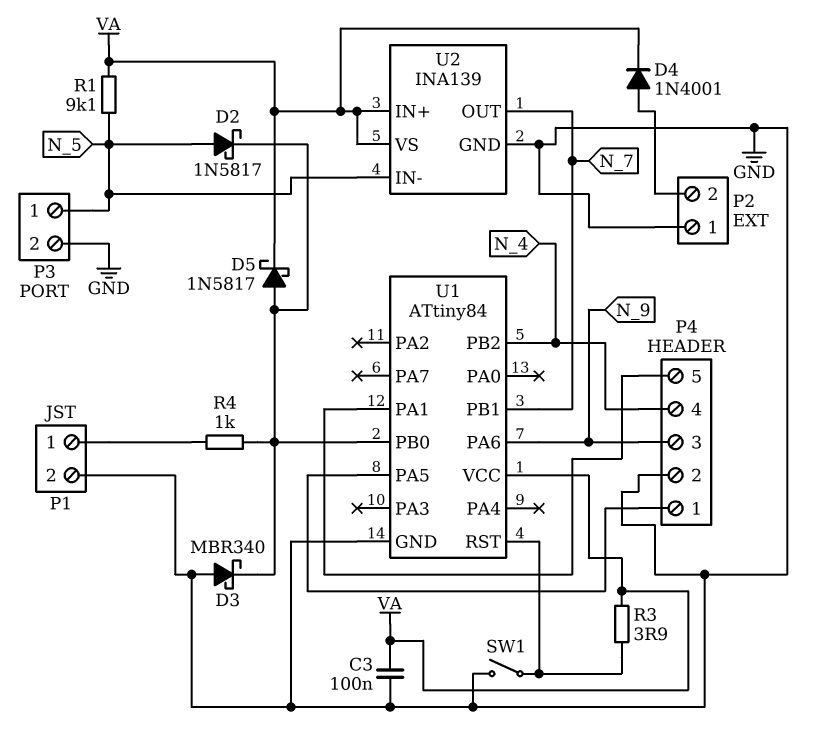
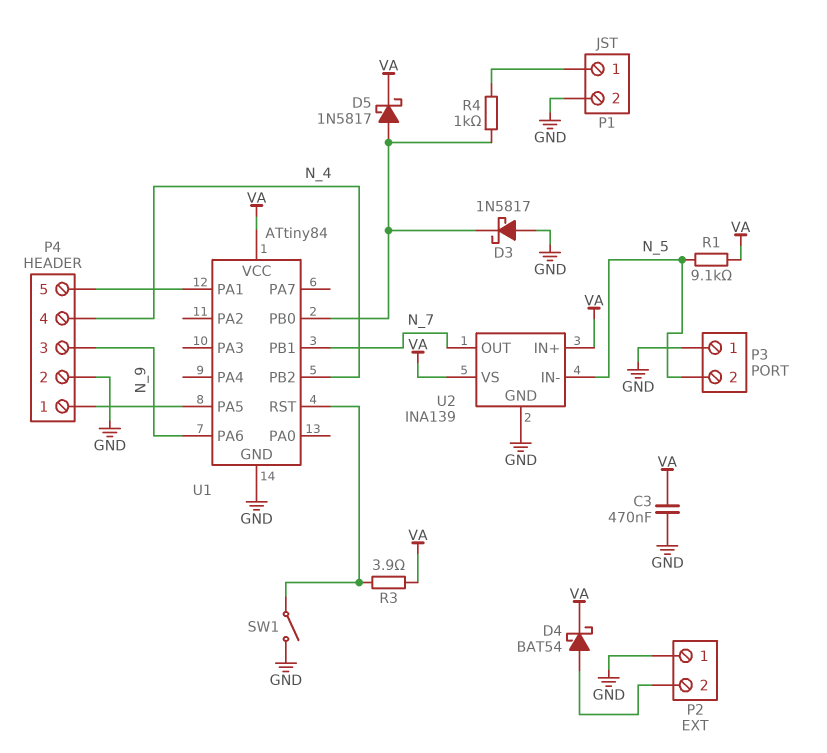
C3: 100nF (GND, VA) -> 470nF (GND, VA)
D2: schottky 1N5817 (A N_5, K U1/PB0) -> none
D3: schottky MBR340 (A GND, K U1/PB0) -> schottky 1N5817 (A GND, K U1/PB0)
D4: diode 1N4001 (A P2/2, K VA) -> schottky BAT54 (A P2/2, K VA)
P3 pin 1: N_5 -> GND
P3 pin 2: GND -> N_5

